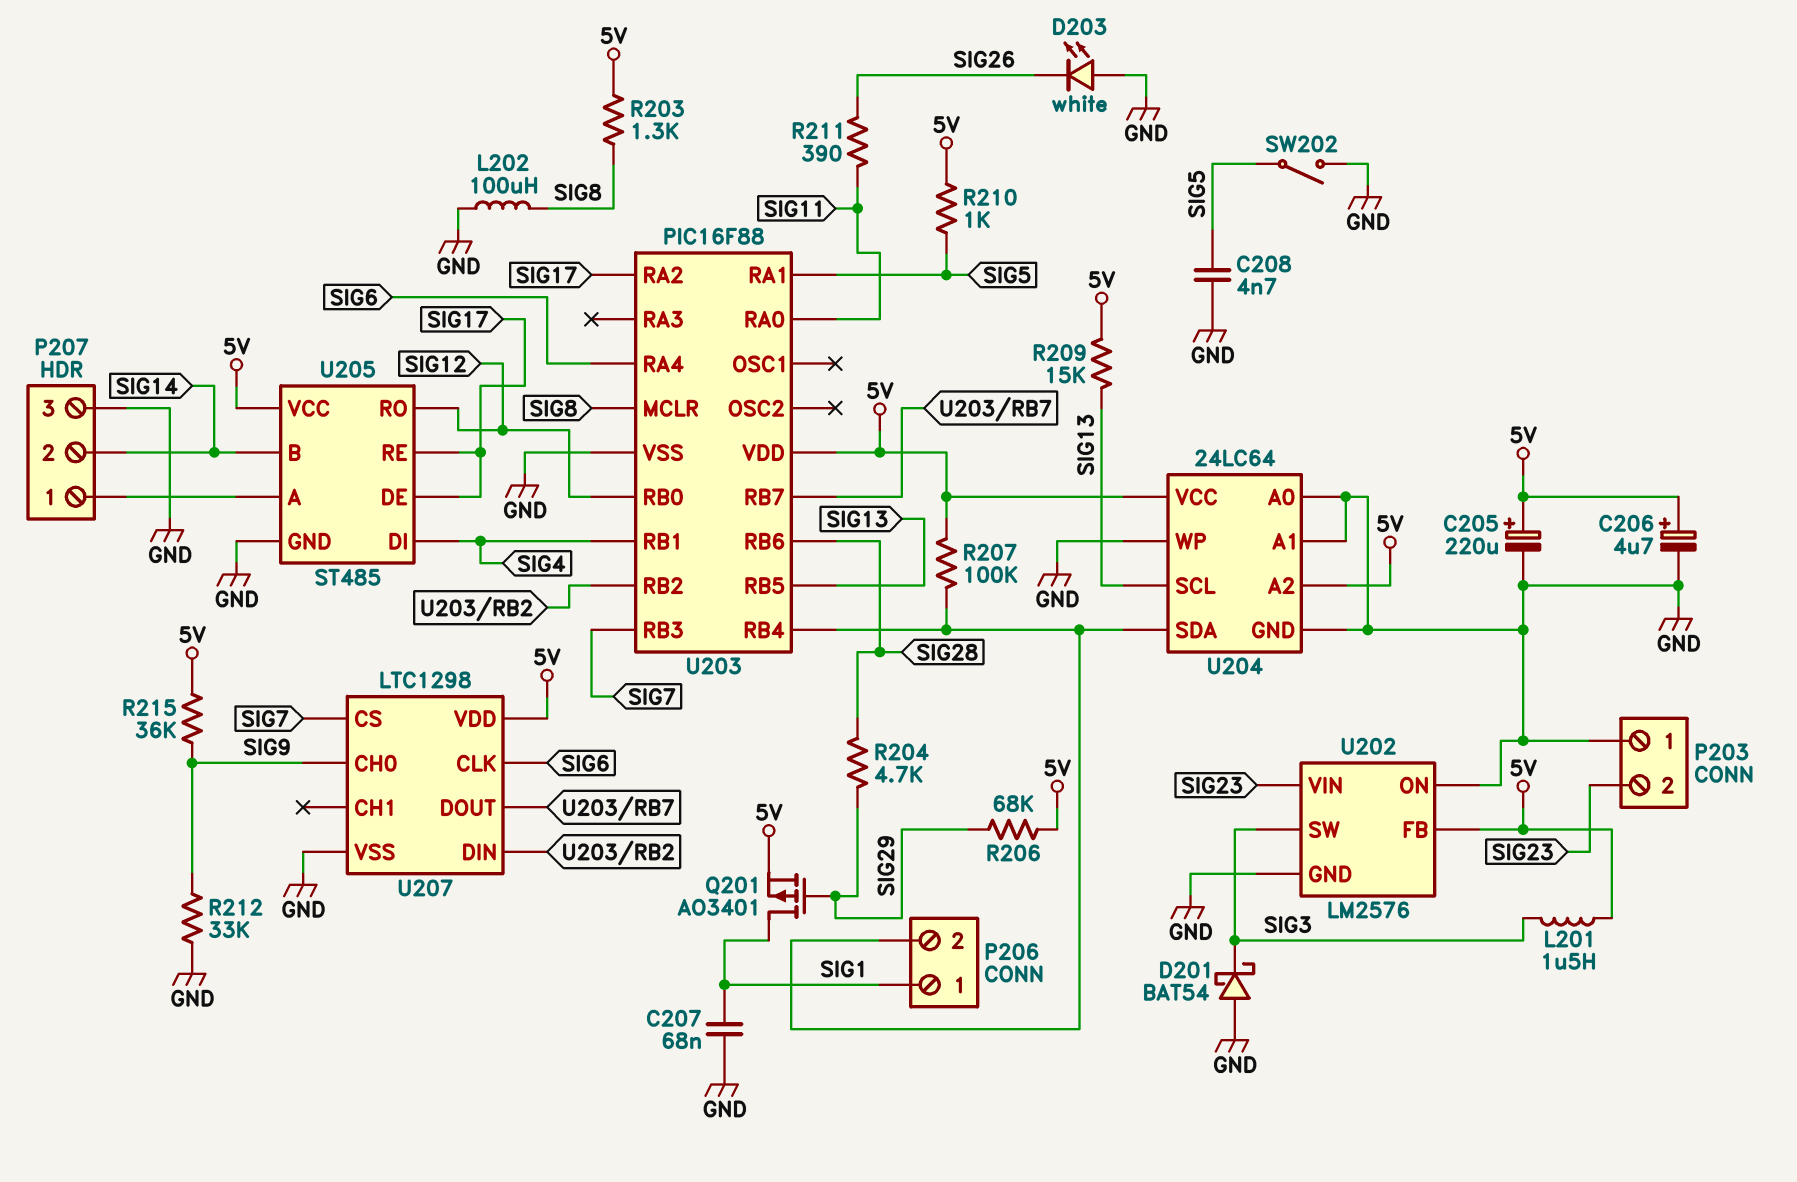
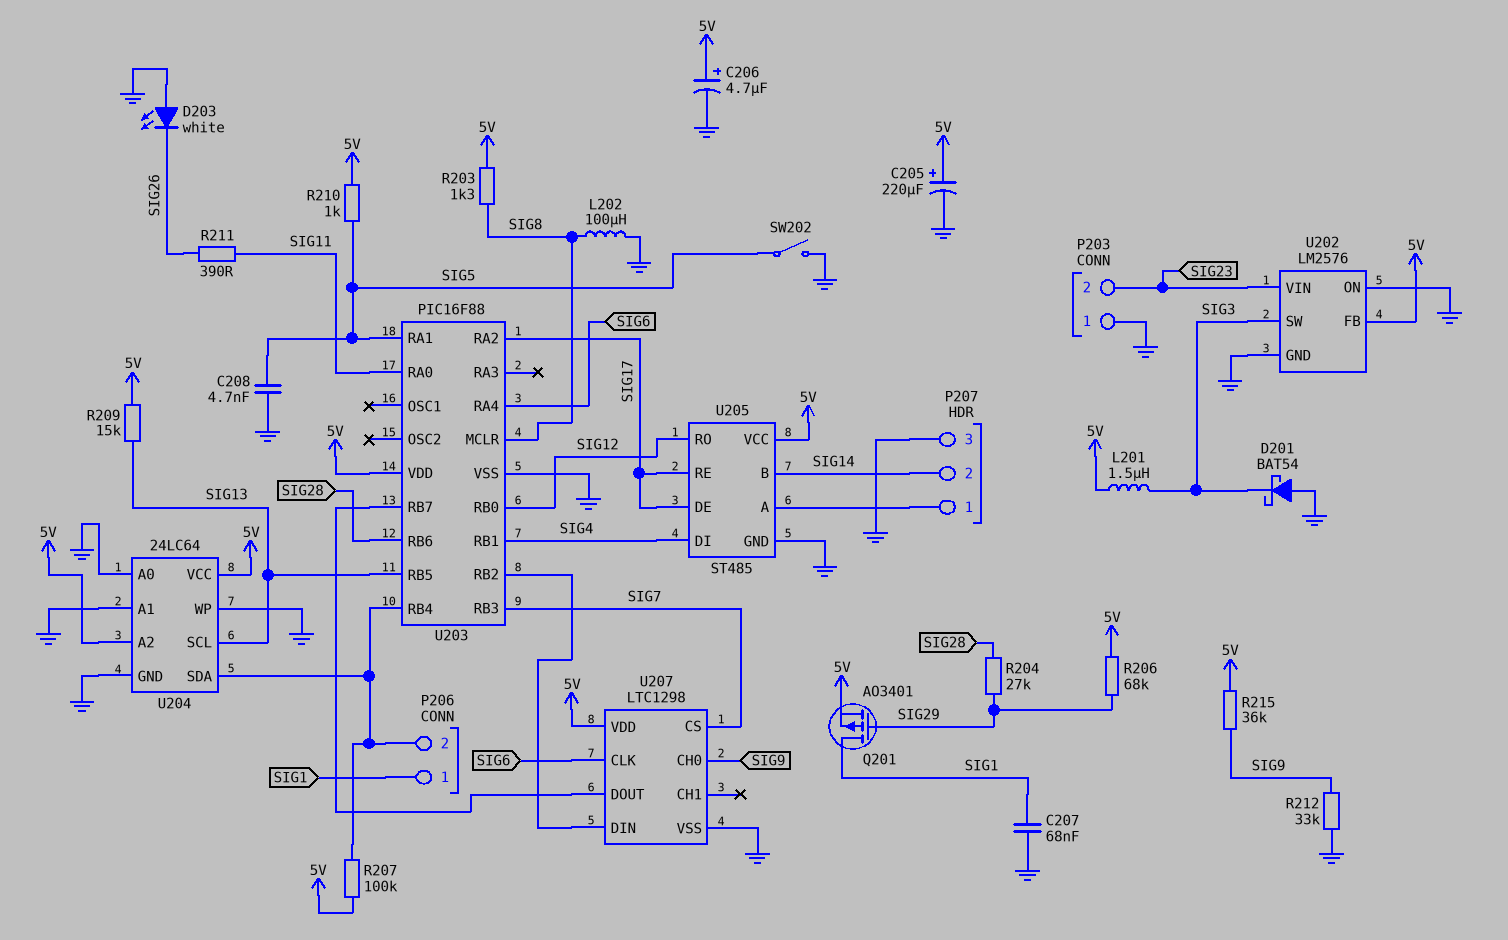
R204: 4.7k (SIG28, SIG29) -> 27k (SIG28, SIG29)

